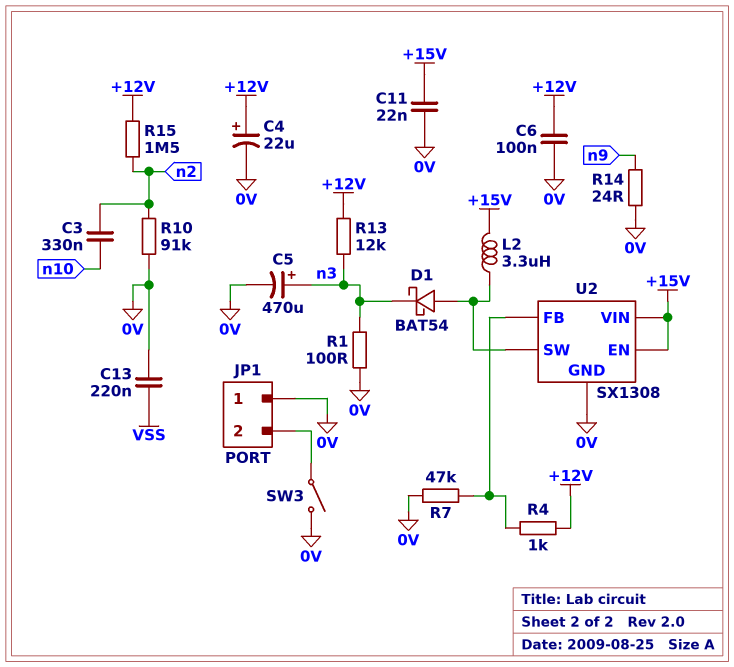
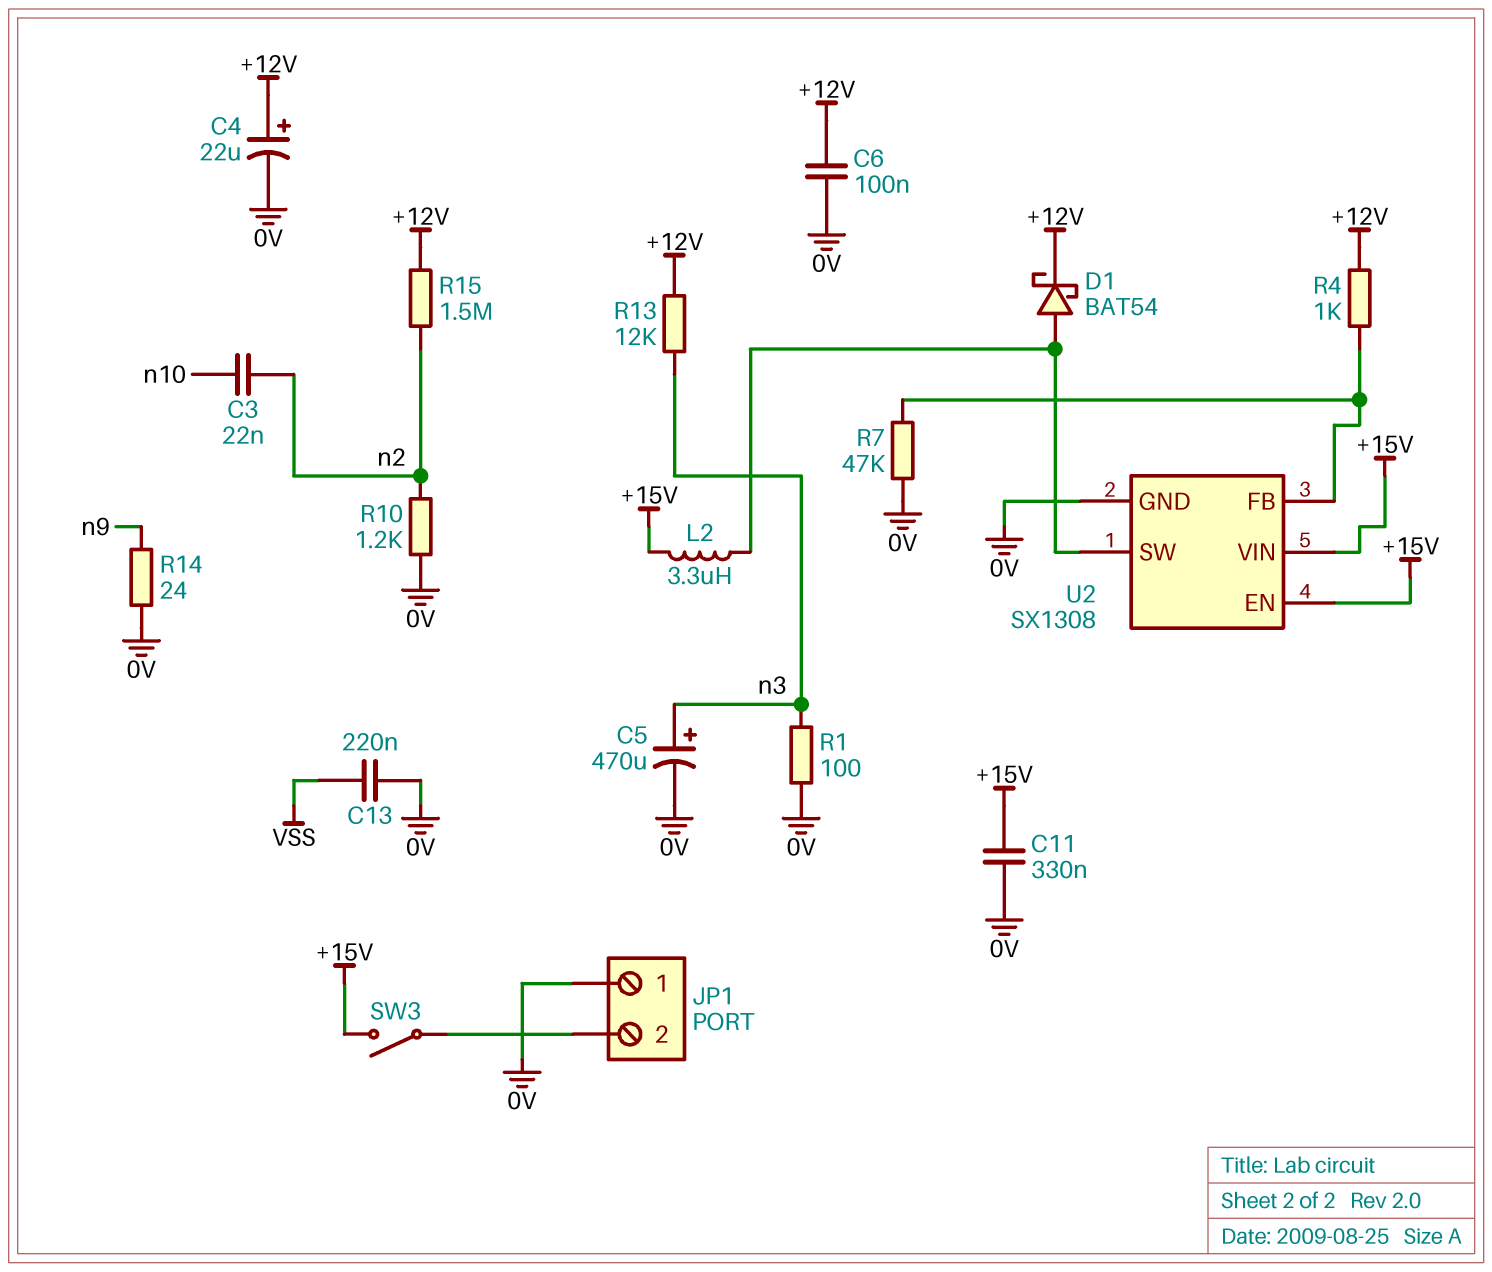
C3: 330nF (n2, n10) -> 22nF (n2, n10)
C11: 22nF (+15V, 0V) -> 330nF (+15V, 0V)
D1: schottky BAT54 (A U2/SW, K n3) -> schottky BAT54 (A U2/SW, K +12V)
R10: 91k (0V, n2) -> 1.2k (0V, n2)
SW3: switch (0V, JP1/2) -> switch (+15V, JP1/2)

